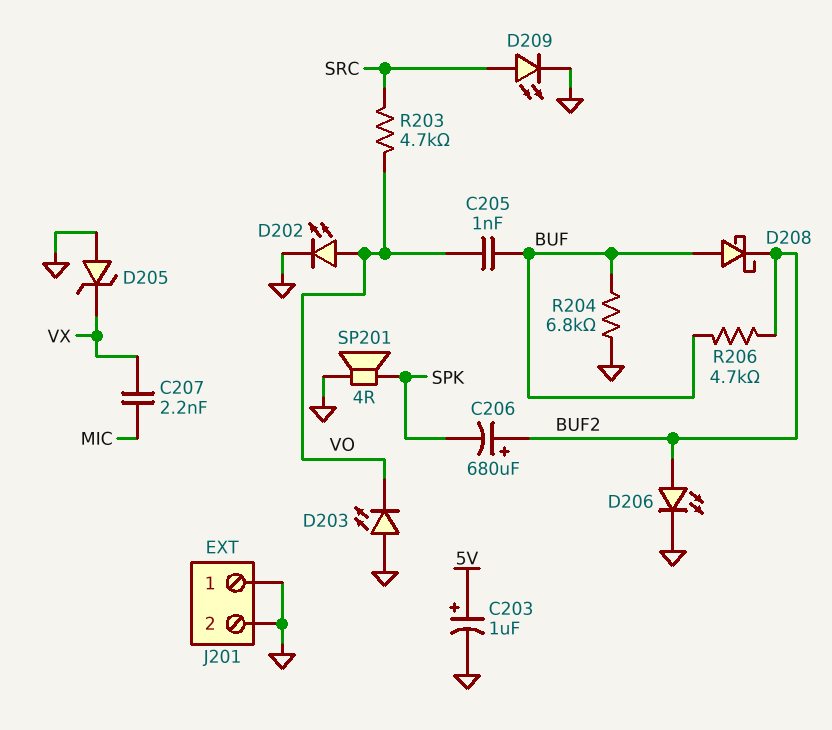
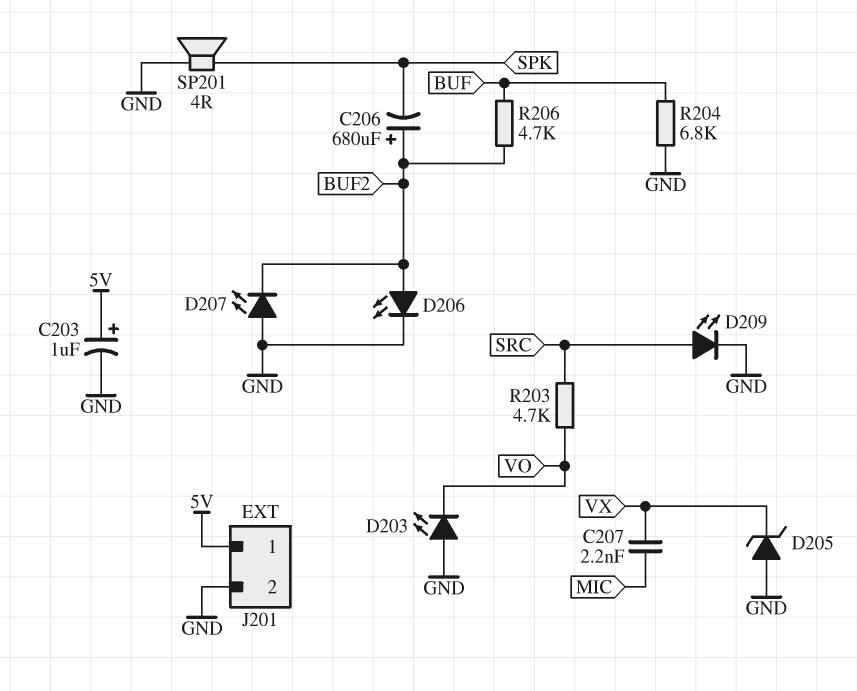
C205: 1nF (BUF, VO) -> none
D202: LED (A VO, K GND) -> none
D207: none -> LED (A GND, K BUF2)
D208: schottky (A BUF, K BUF2) -> none
J201 pin 1: GND -> 5V

